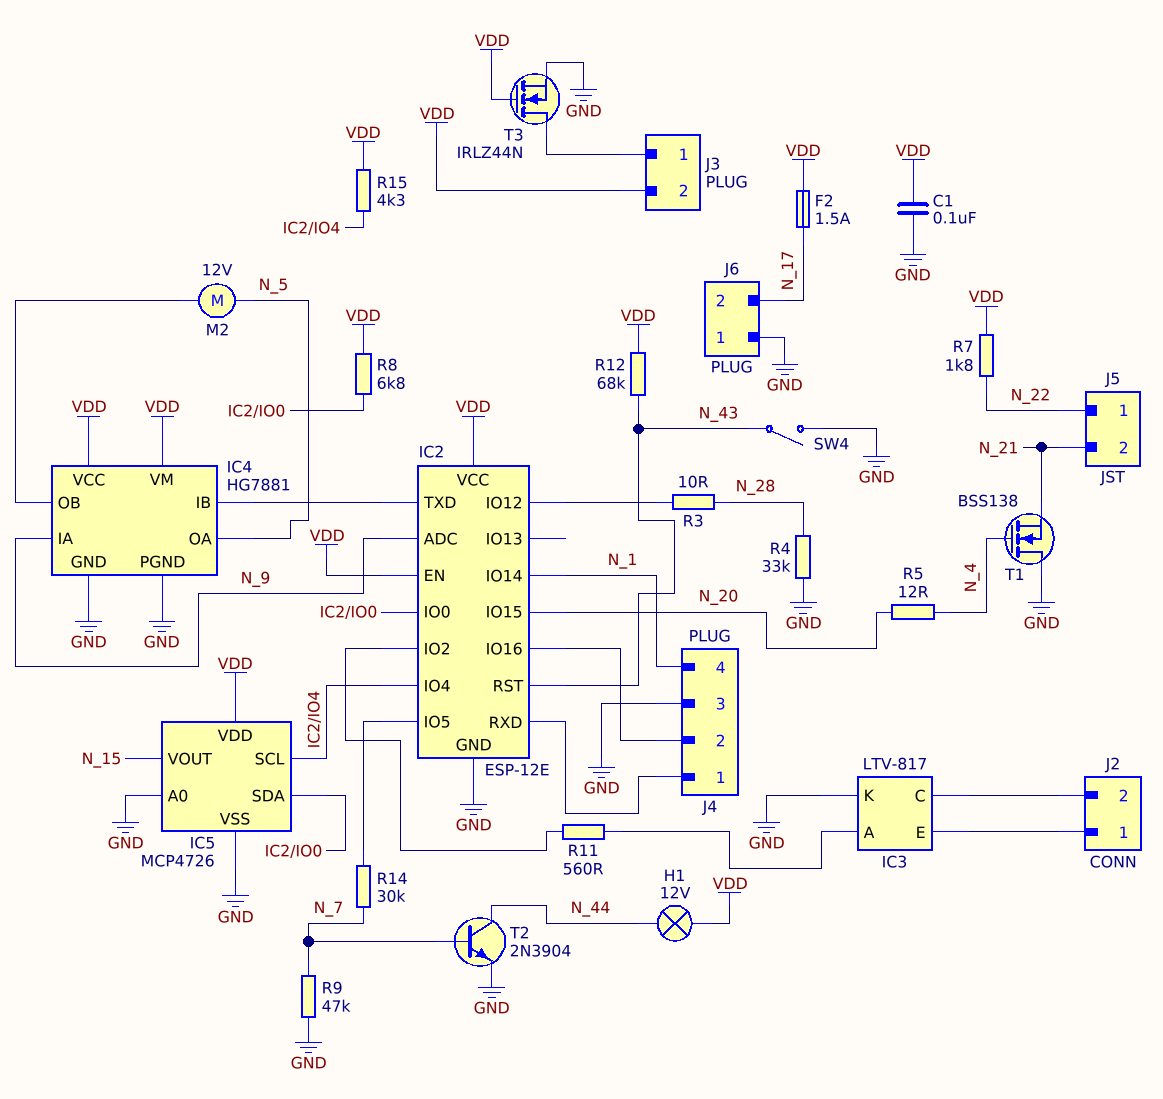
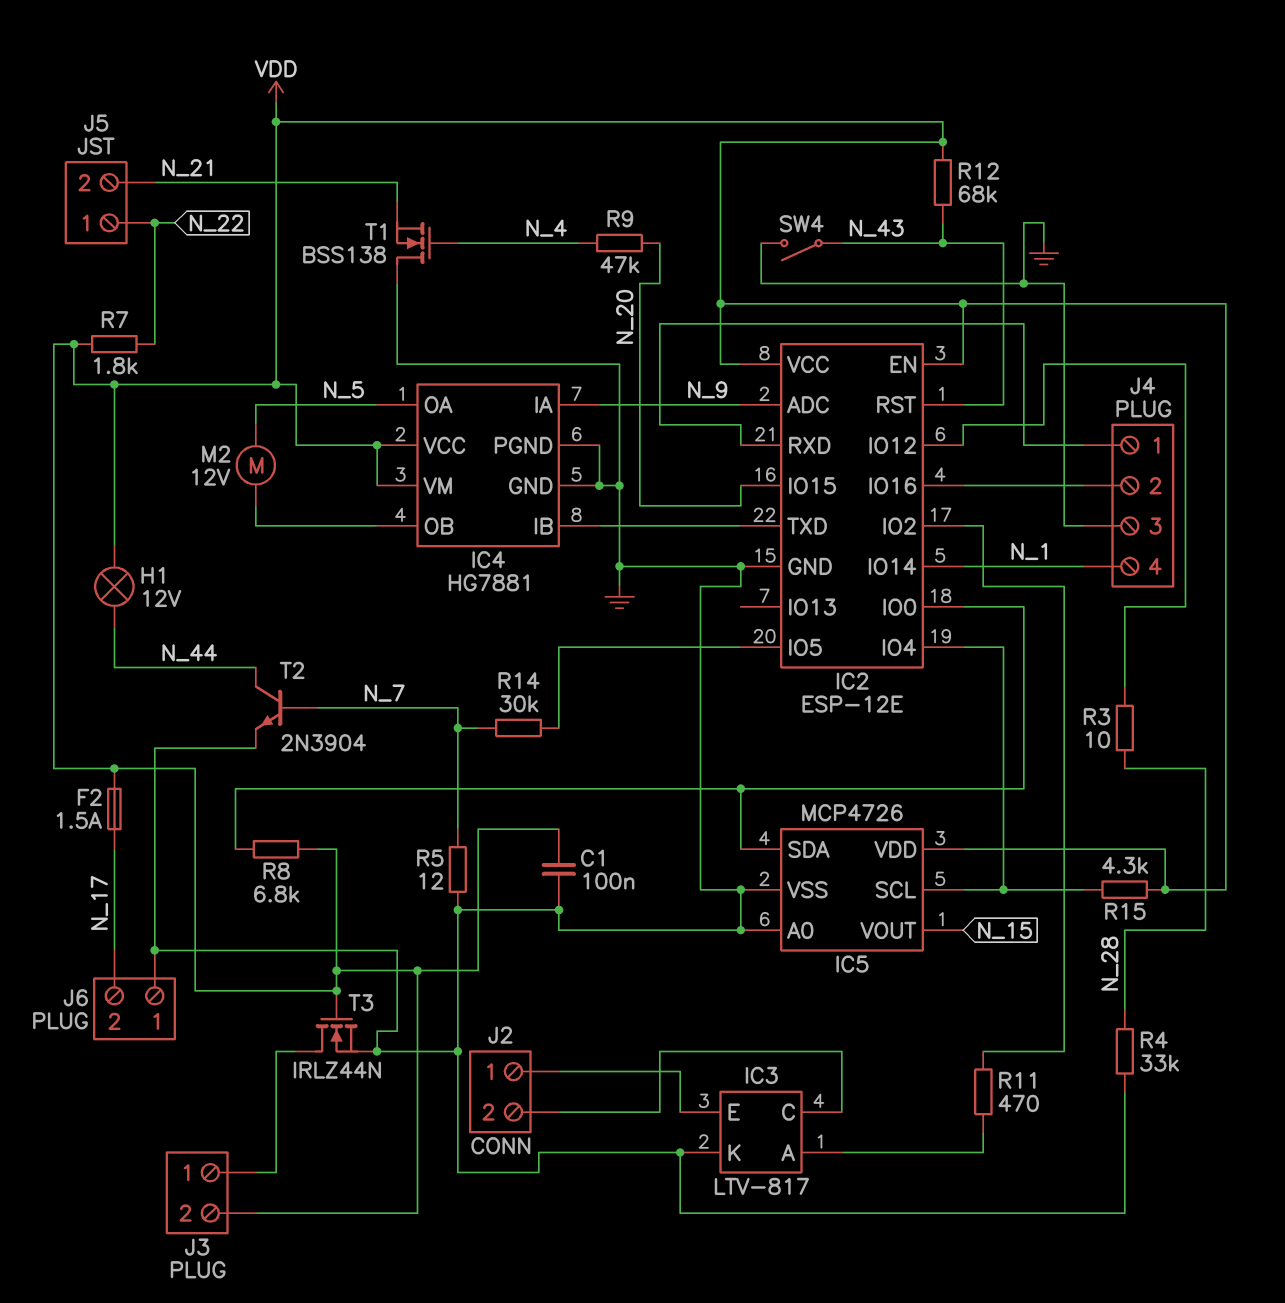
R5: 12 (N_4, N_20) -> 12 (GND, N_7)
R9: 47k (GND, N_7) -> 47k (N_4, N_20)
R11: 560 (IC2/IO2, IC3/A) -> 470 (IC2/IO2, IC3/A)

